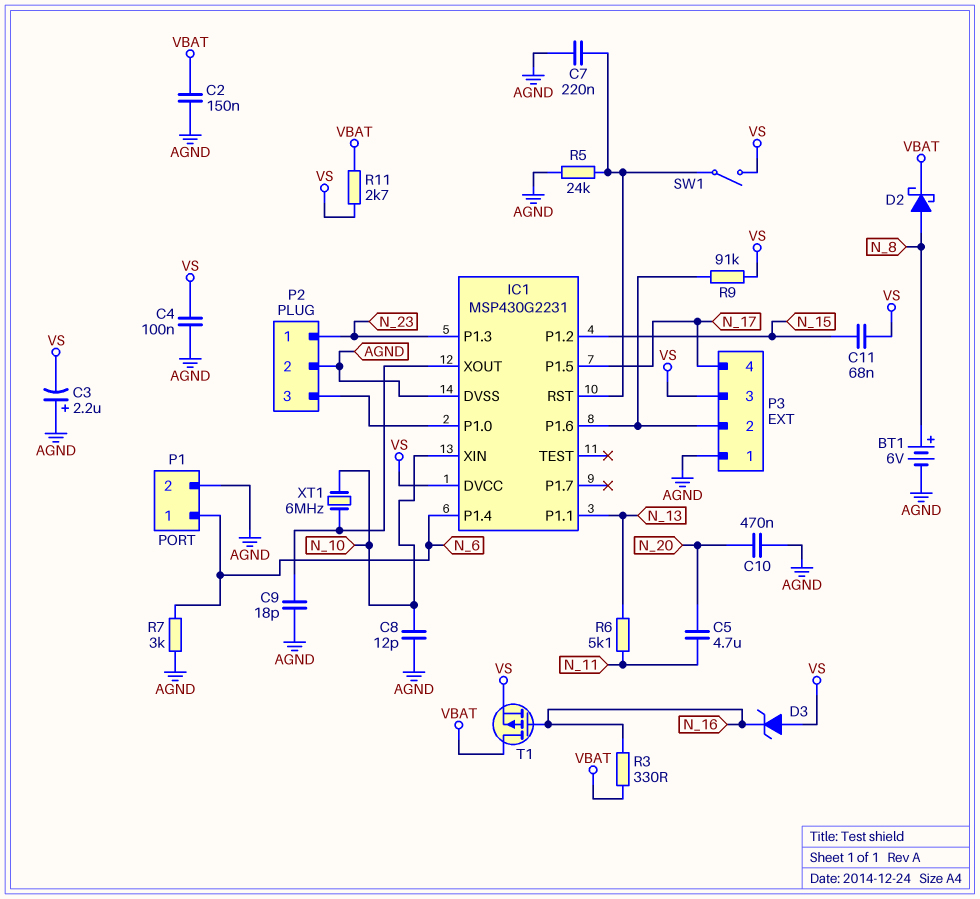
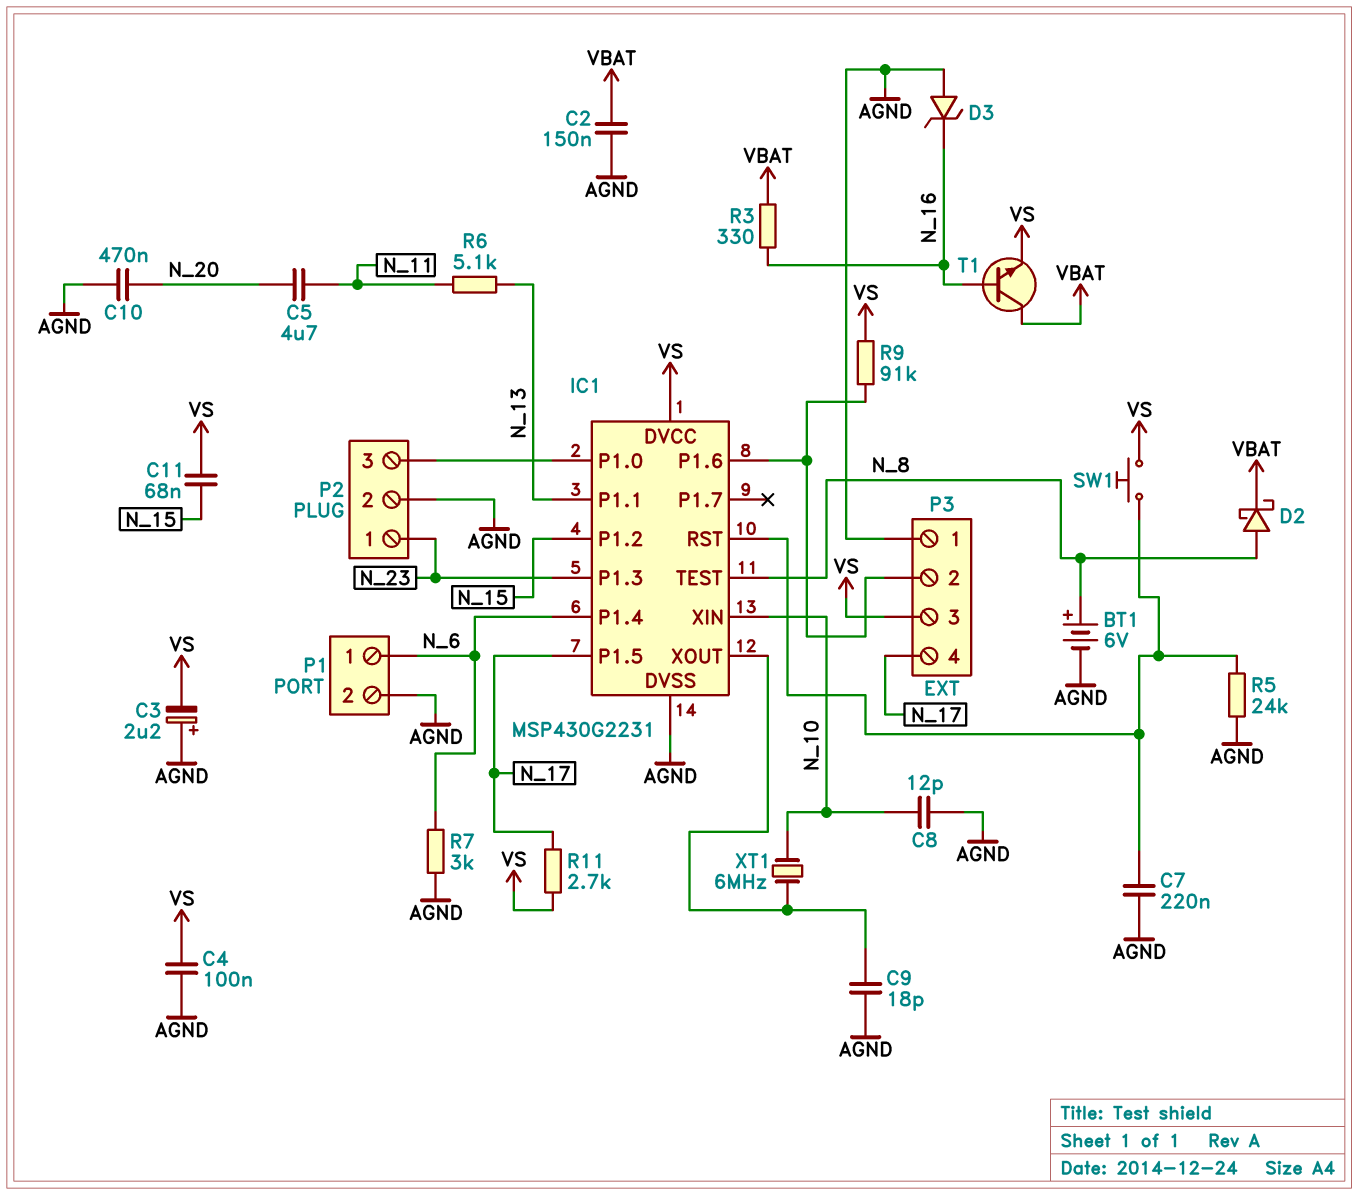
D3: zener (A VS, K N_16) -> zener (A AGND, K N_16)
IC1 pin TEST: none -> N_8
R11: 2.7k (VBAT, VS) -> 2.7k (N_17, VS)
SW1: switch (IC1/RST, VS) -> button (IC1/RST, VS)
T1: PMOS (G N_16, D VBAT, S VS) -> NPN (B N_16, C VBAT, E VS)

